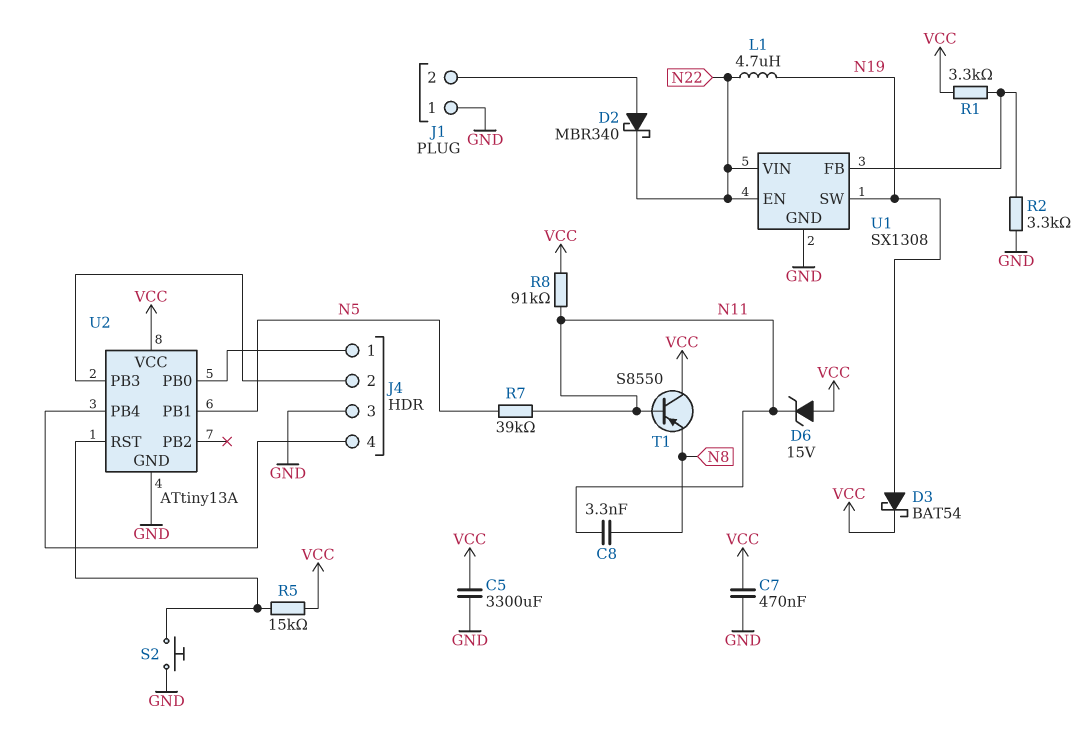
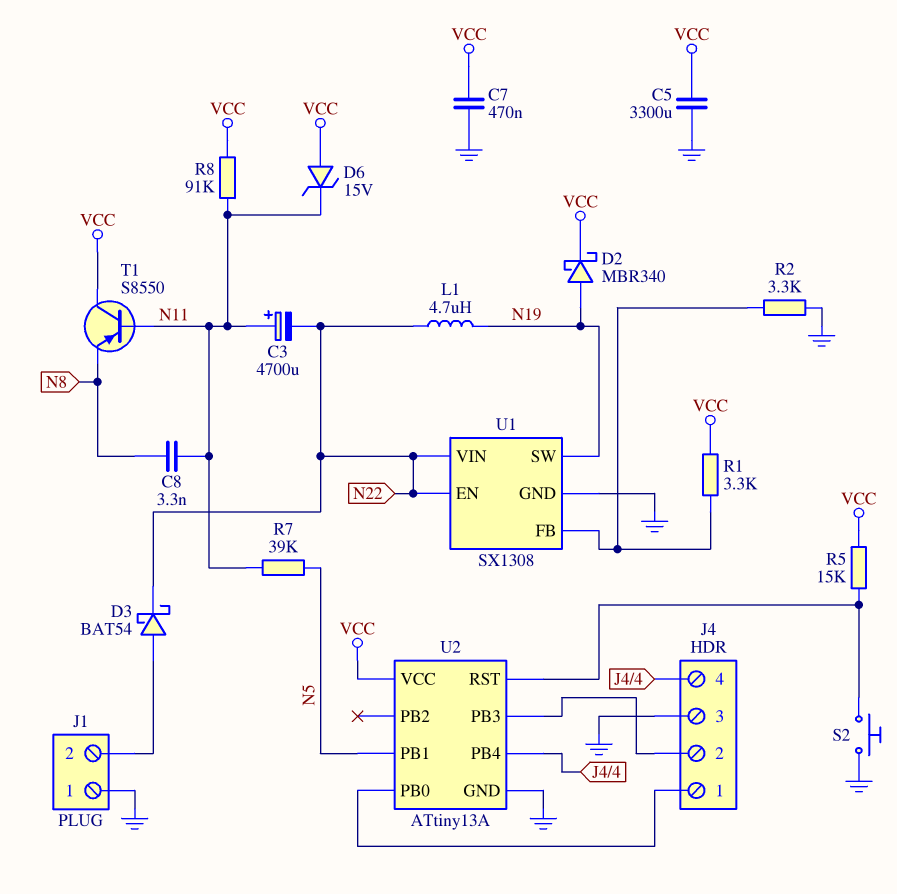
C3: none -> 4700uF (plus N11, minus N22)
D2: schottky MBR340 (A J1/2, K N22) -> schottky MBR340 (A N19, K VCC)
D3: schottky BAT54 (A N19, K VCC) -> schottky BAT54 (A J1/2, K N22)

